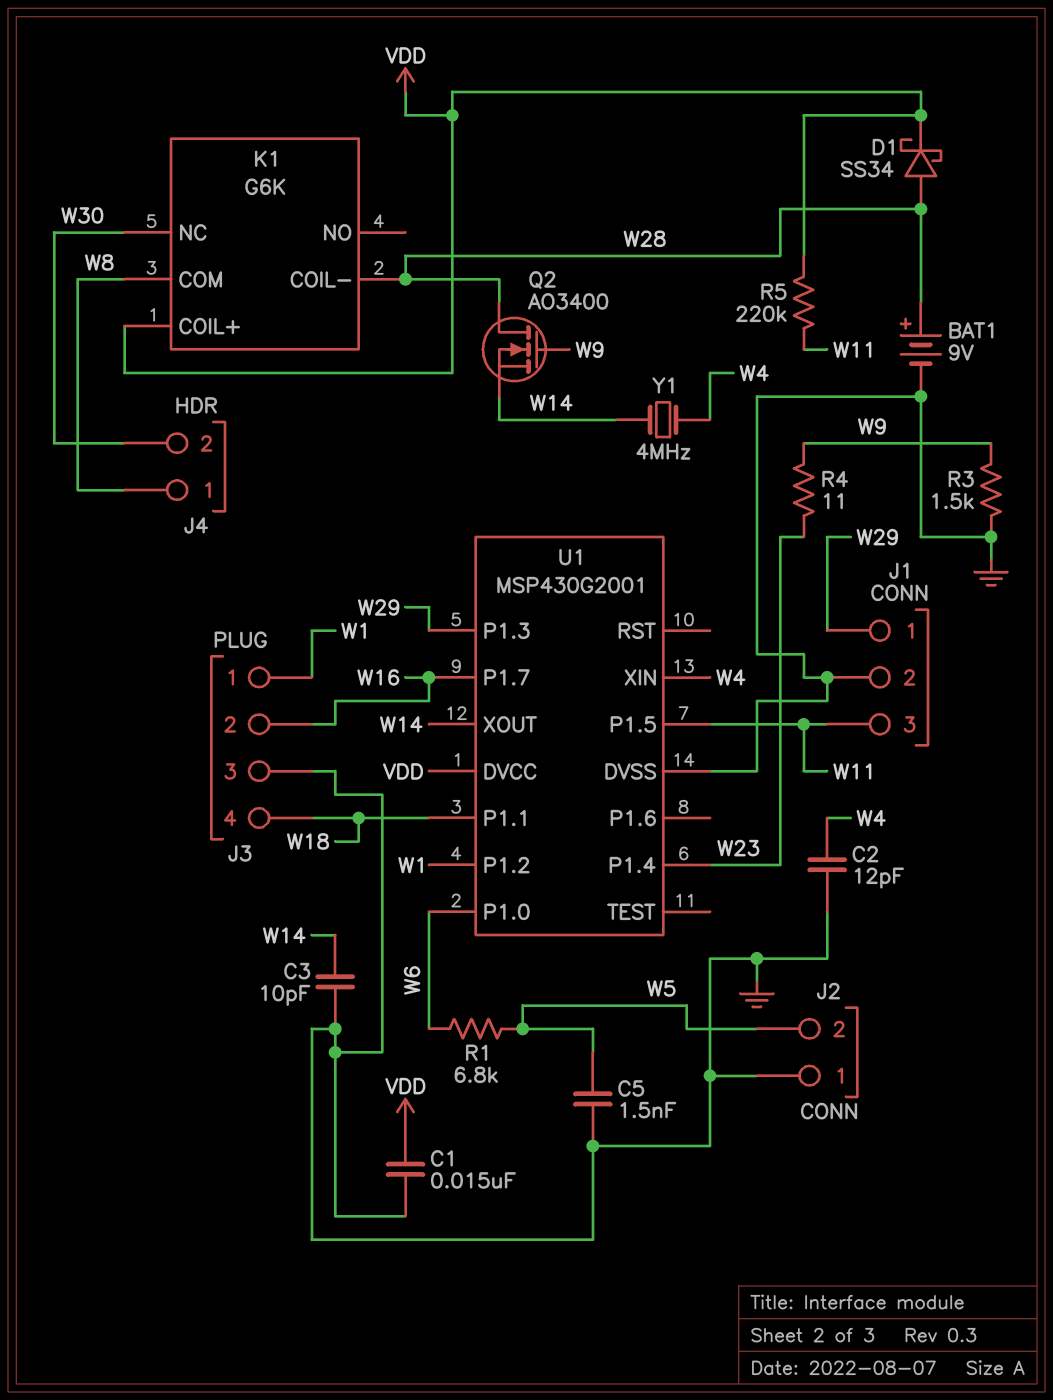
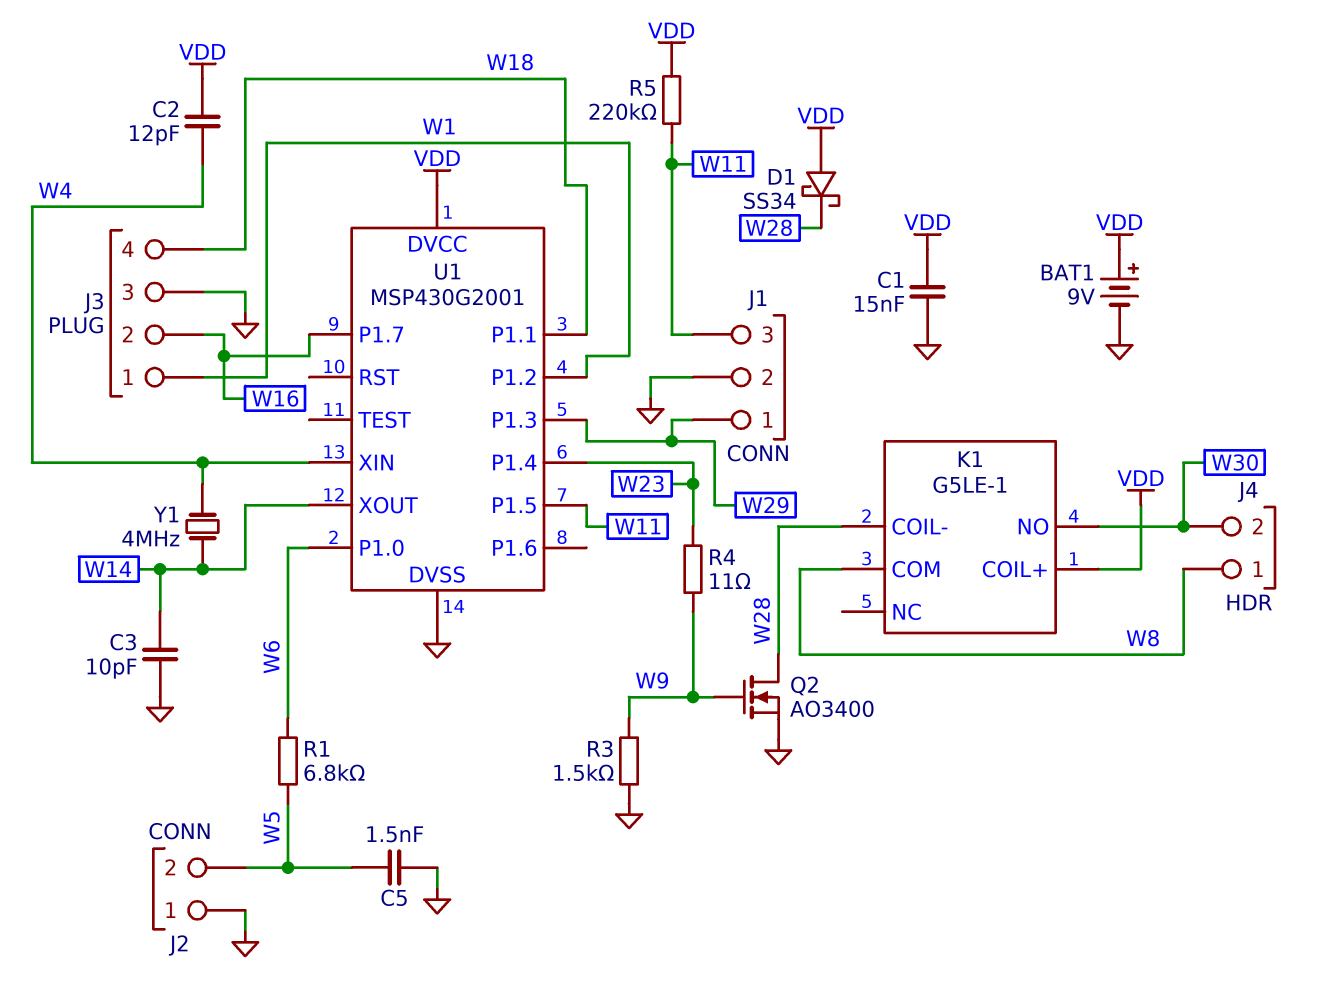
BAT1: 9V (plus W28, minus GND) -> 9V (plus VDD, minus GND)
C2: 12pF (GND, W4) -> 12pF (VDD, W4)
D1: schottky SS34 (A W28, K VDD) -> schottky SS34 (A VDD, K W28)
K1: G6K -> G5LE-1
K1 pin NC: W30 -> none
K1 pin NO: none -> W30
Q2: NMOS AO3400 (G W9, D W28, S W14) -> NMOS AO3400 (G W9, D W28, S GND)

